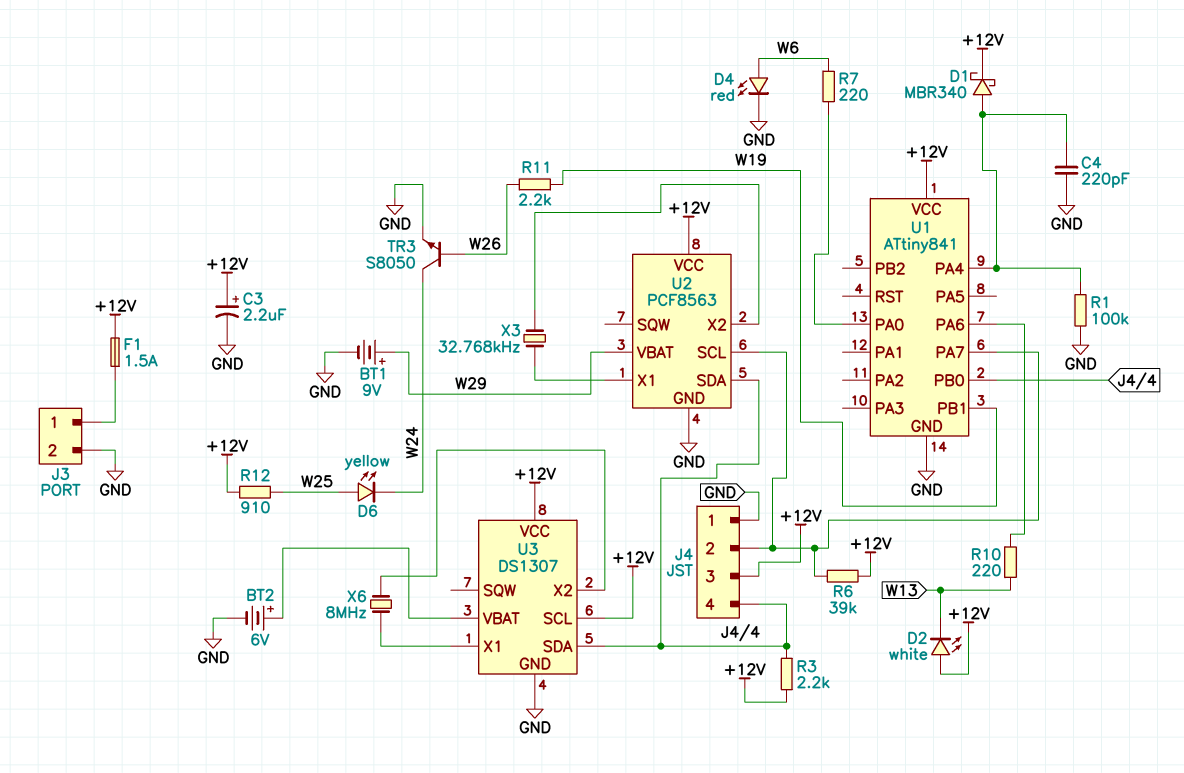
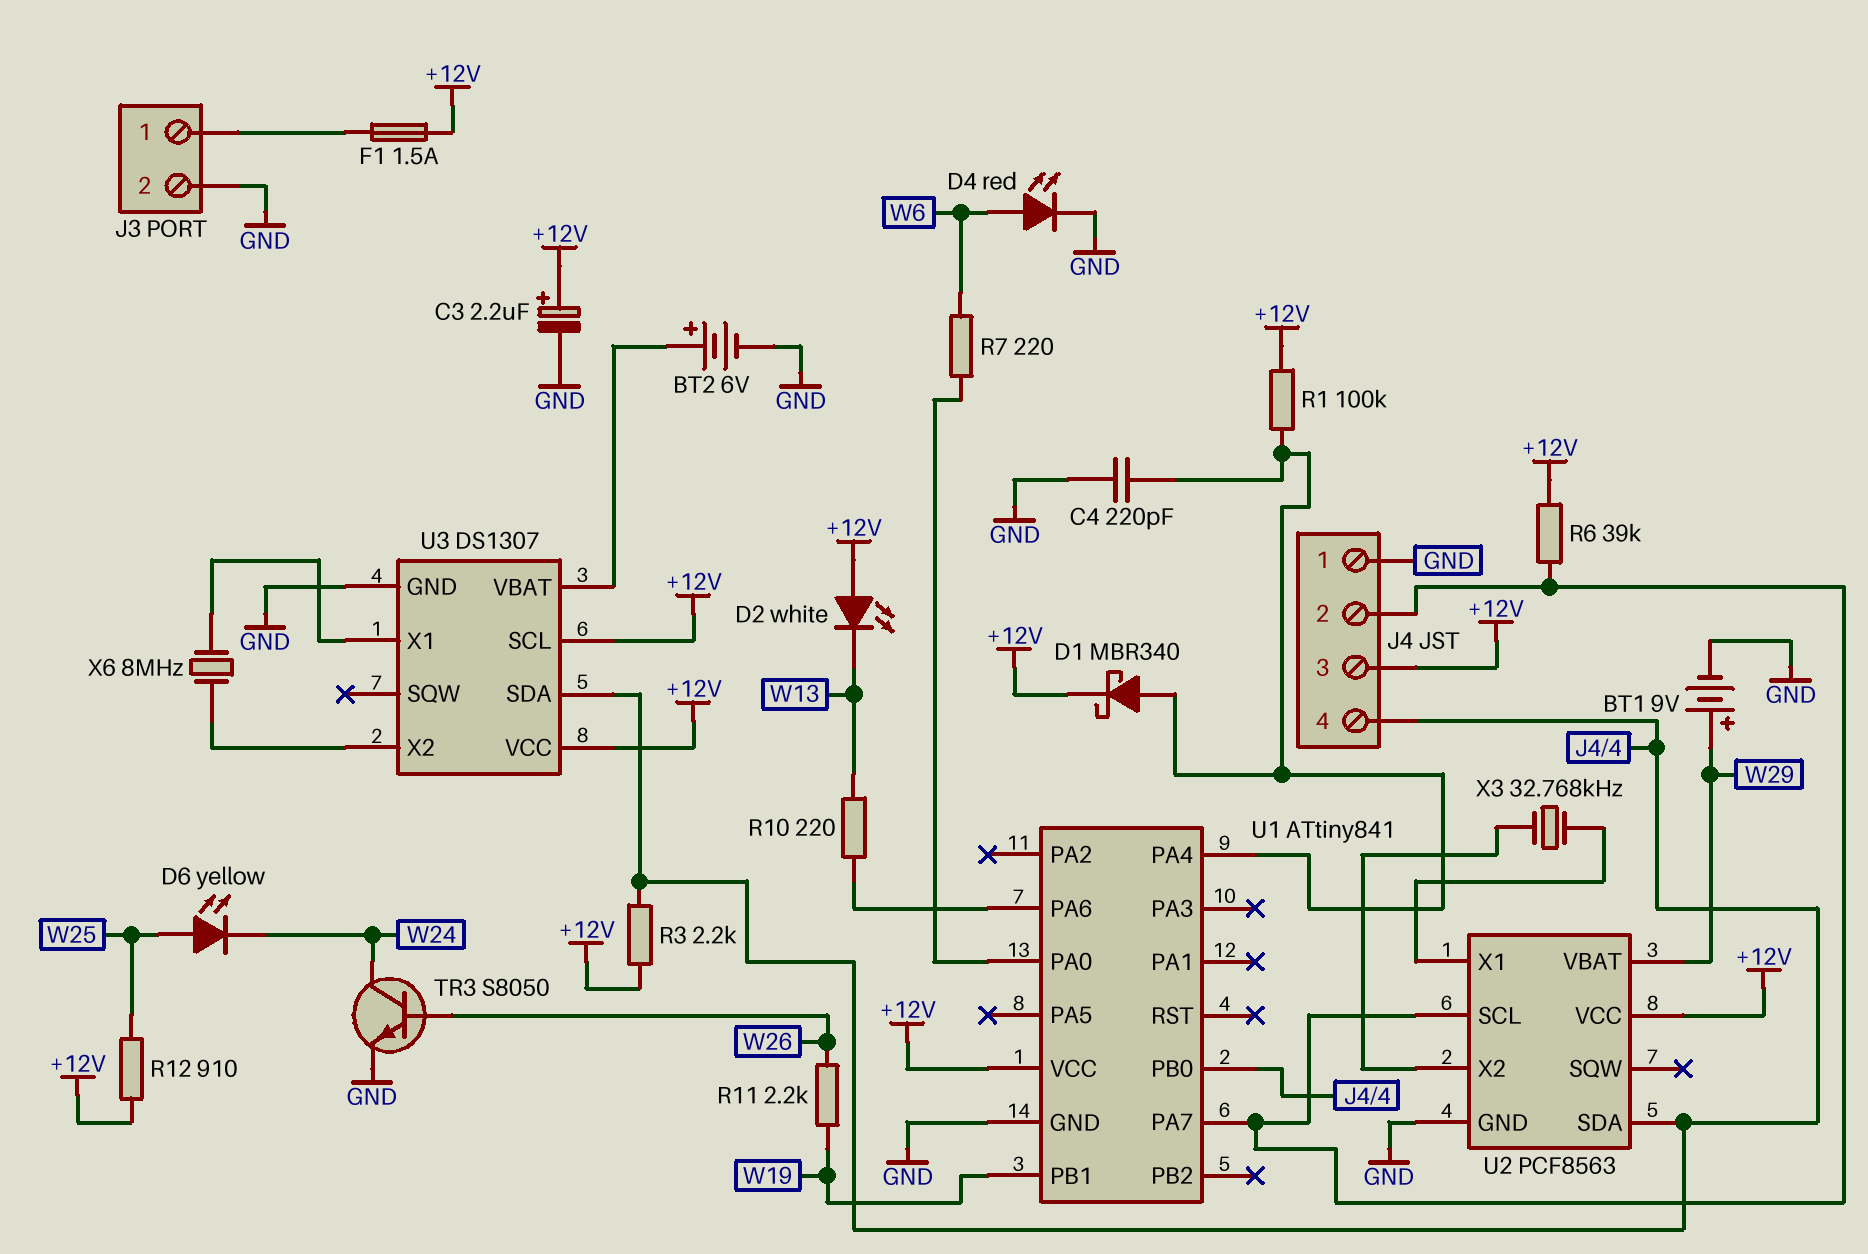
R1: 100k (GND, U1/PA4) -> 100k (+12V, U1/PA4)

